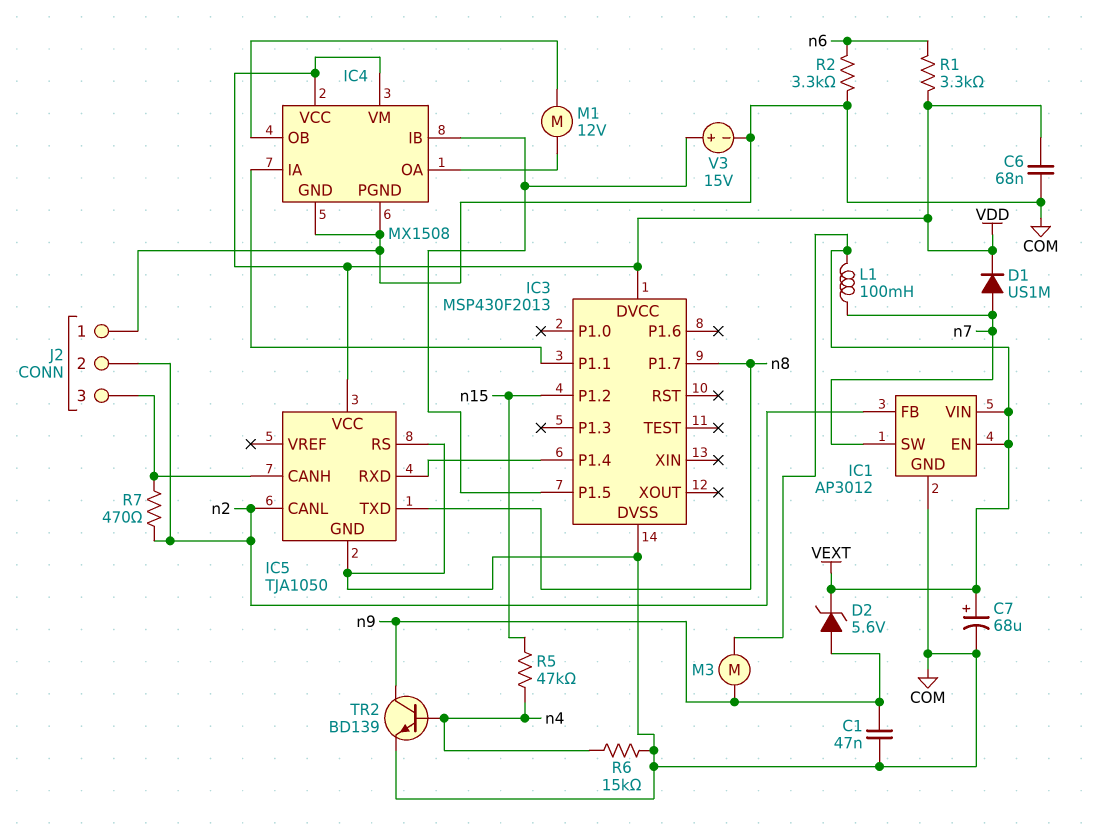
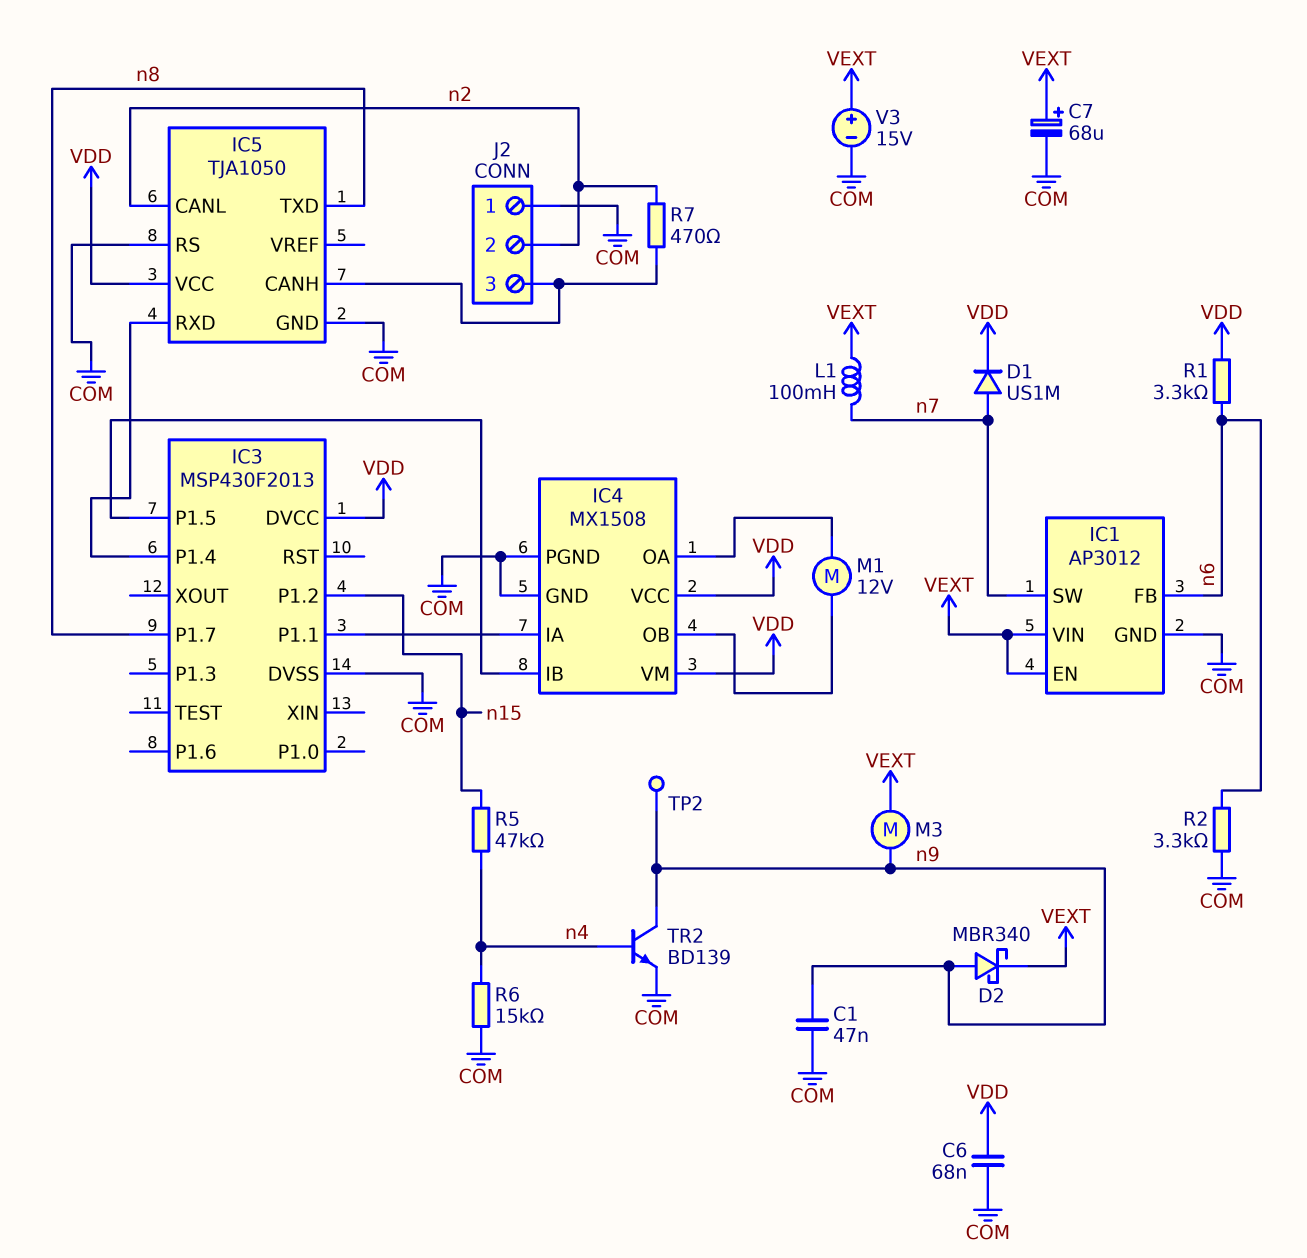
D2: zener 5.6V (A n9, K VEXT) -> schottky MBR340 (A n9, K VEXT)
IC1 pin FB: n2 -> n6
TP2: none -> test point (n9)
V3: 15V (plus IC3/P1.5, minus COM) -> 15V (plus VEXT, minus COM)

